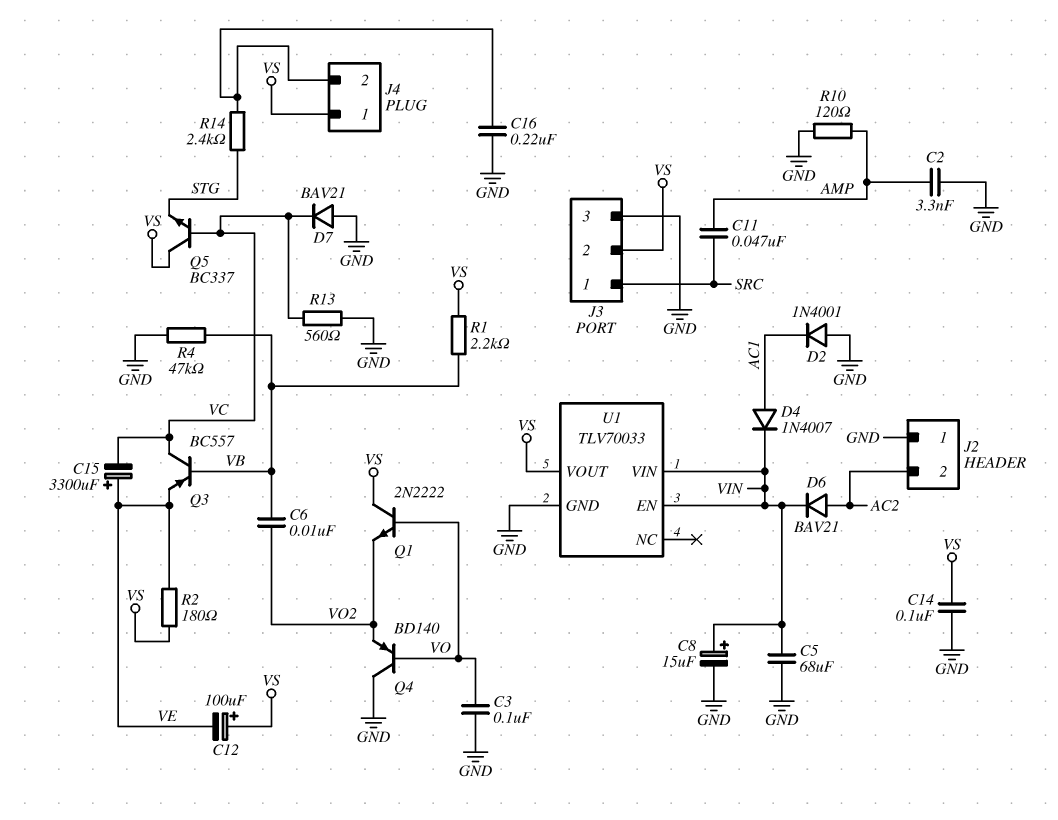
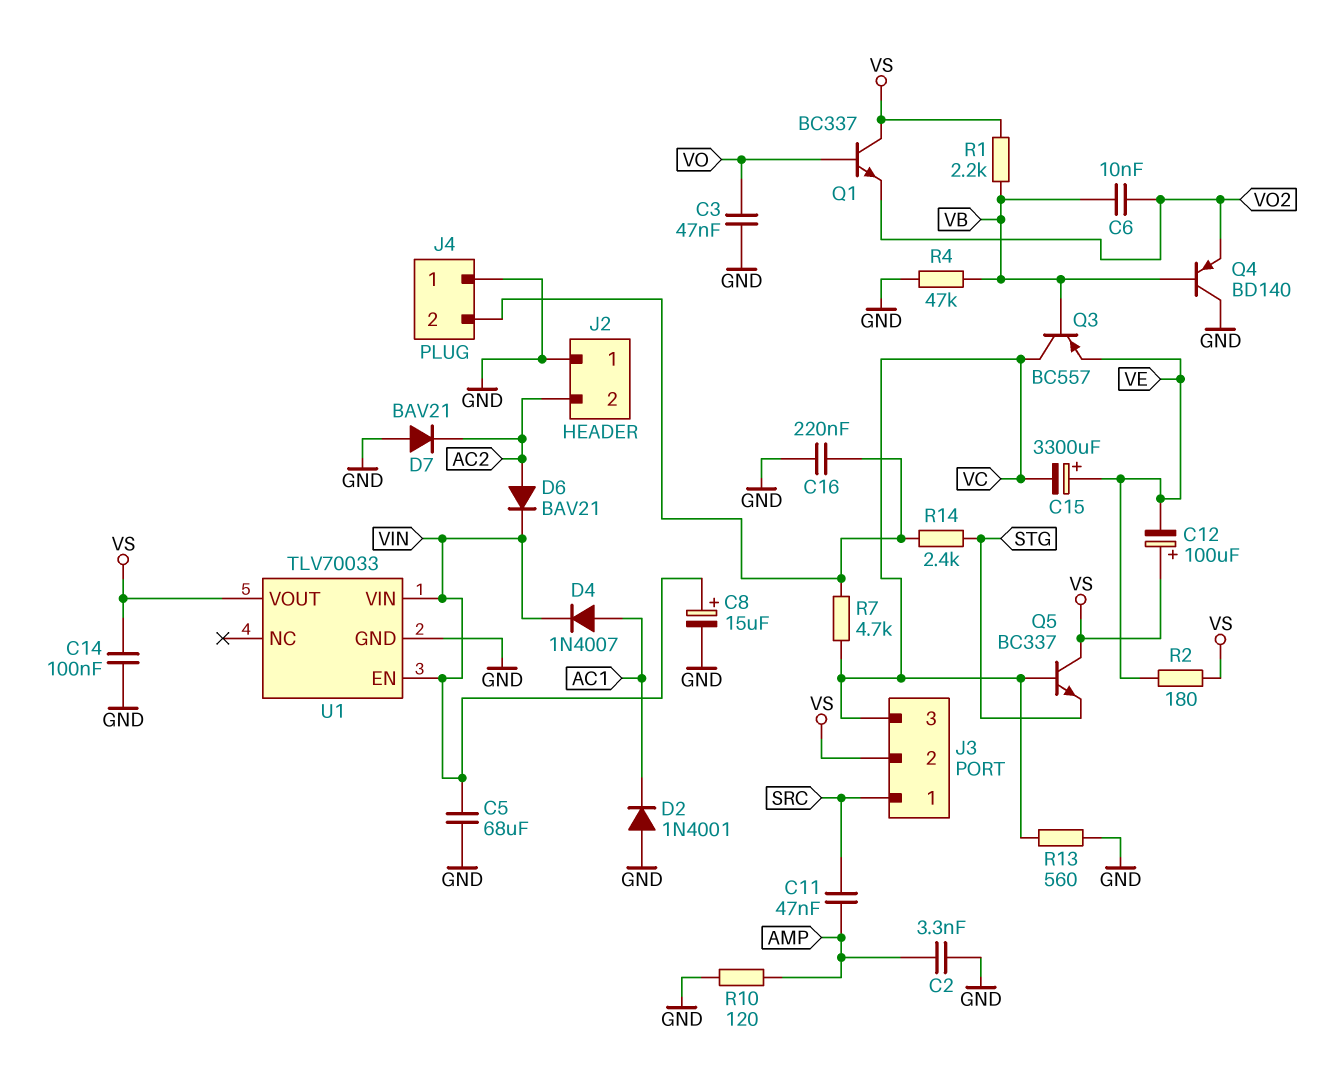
C3: 100nF (GND, VO) -> 47nF (GND, VO)
D7: diode BAV21 (A GND, K VC) -> diode BAV21 (A GND, K AC2)
J3 pin 3: GND -> VC
J4 pin 1: VS -> GND
Q1: NPN 2N2222 (B VO, C VS, E VO2) -> NPN BC337 (B VO, C VS, E VO2)
Q4: PNP BD140 (B VO, C GND, E VO2) -> PNP BD140 (B VB, C GND, E VO2)
R7: none -> 4.7k (J4/2, VC)

